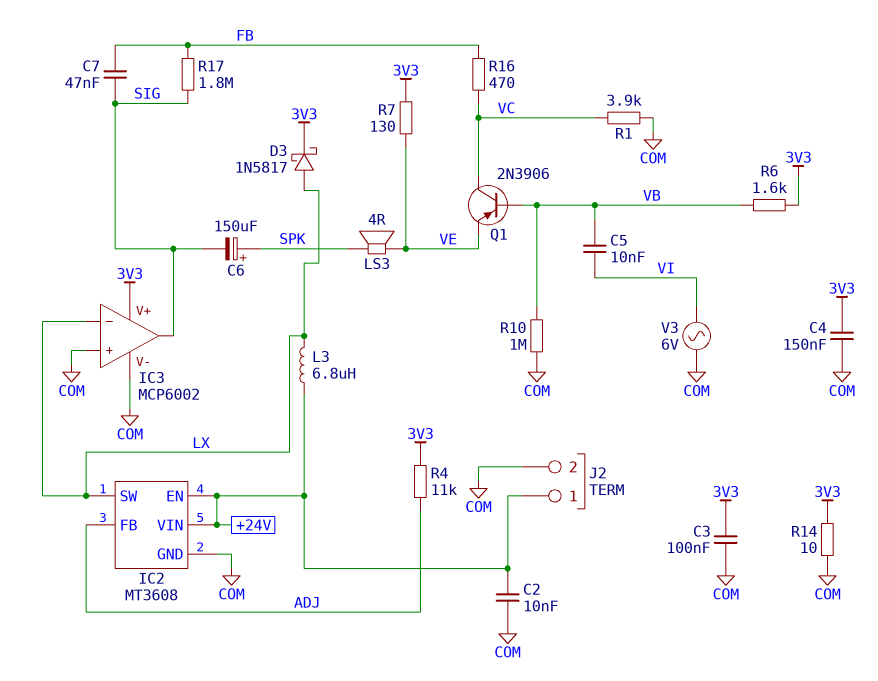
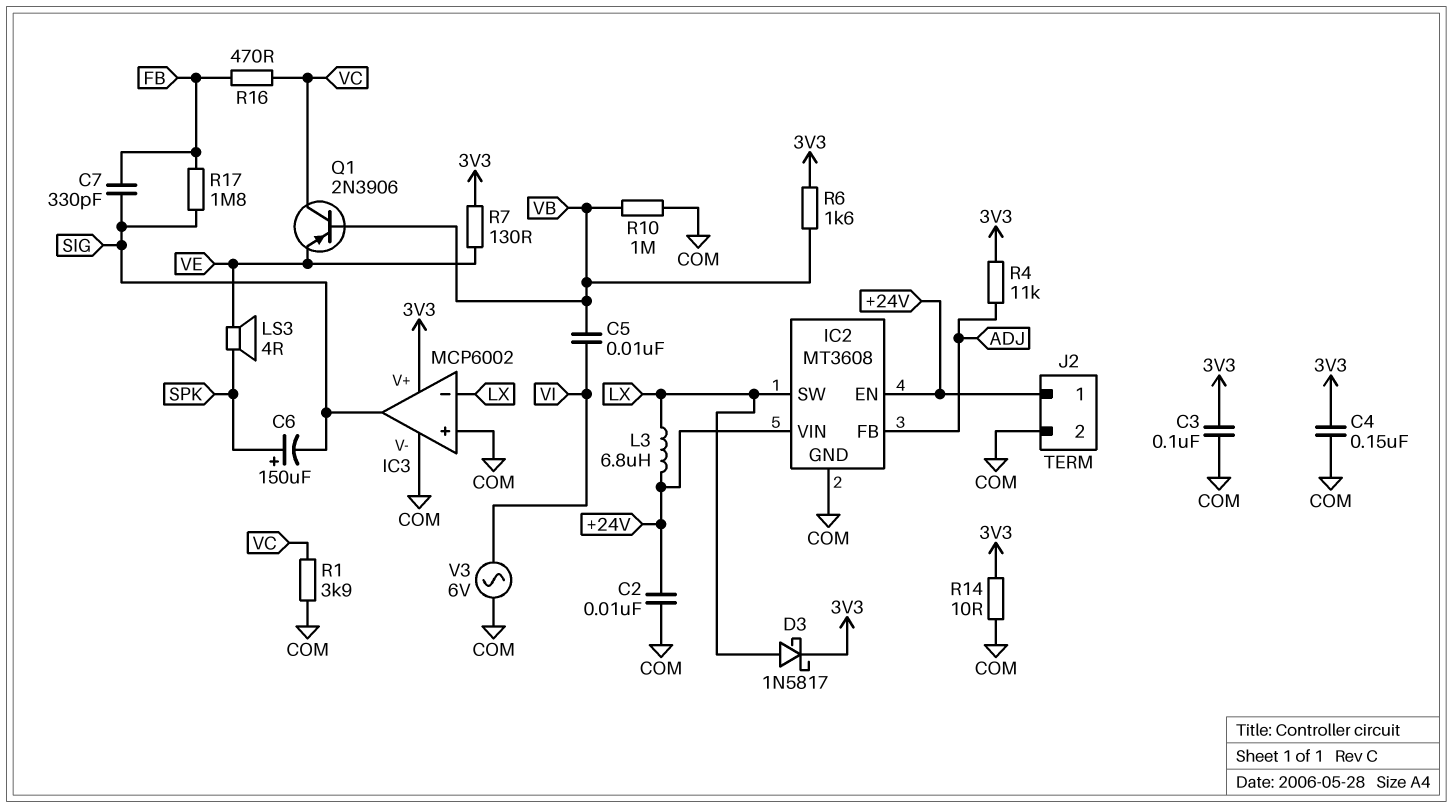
C7: 47nF (FB, SIG) -> 330pF (FB, SIG)

